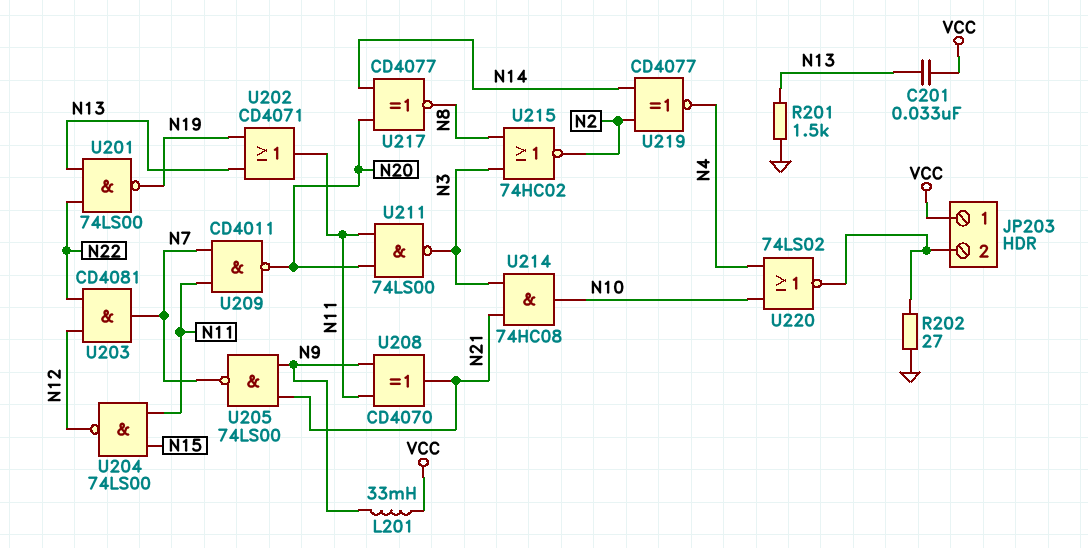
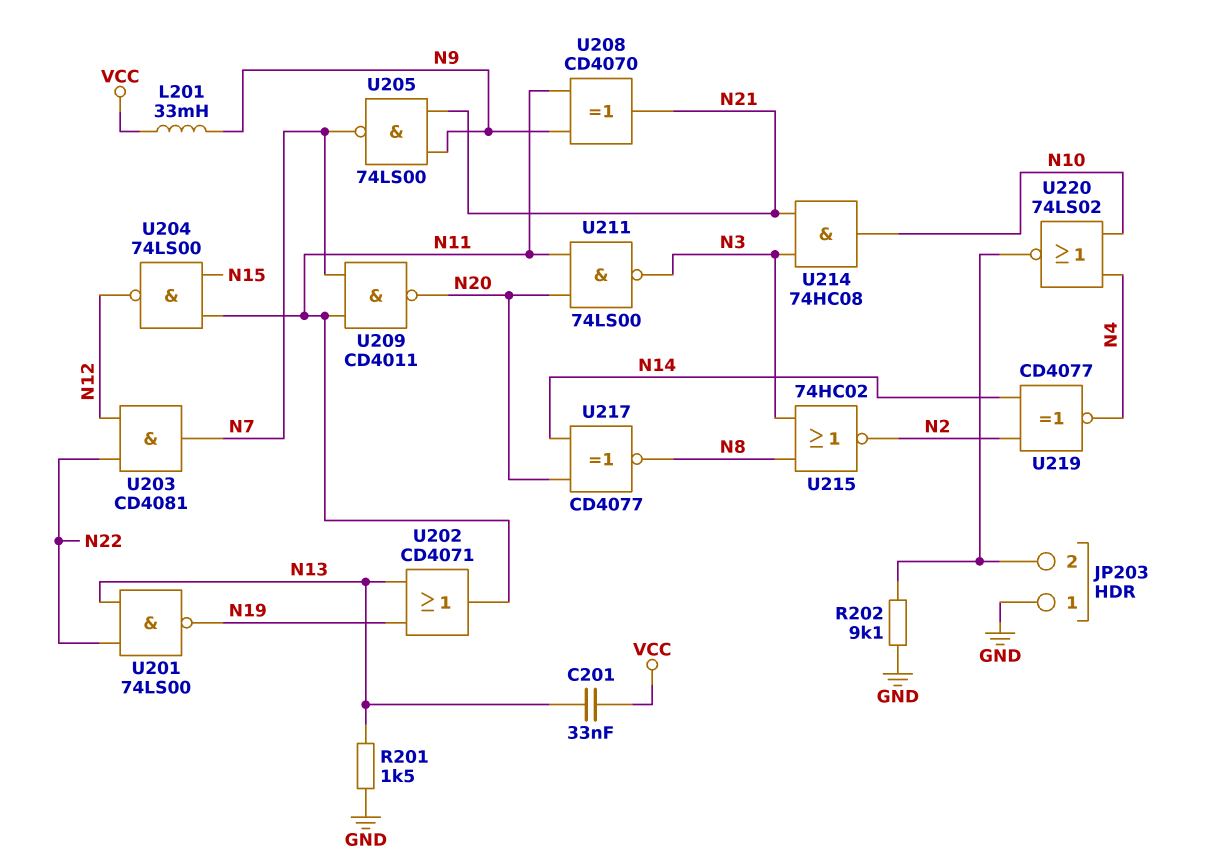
JP203 pin 1: VCC -> GND
R202: 27 (GND, JP203/2) -> 9.1k (GND, JP203/2)

